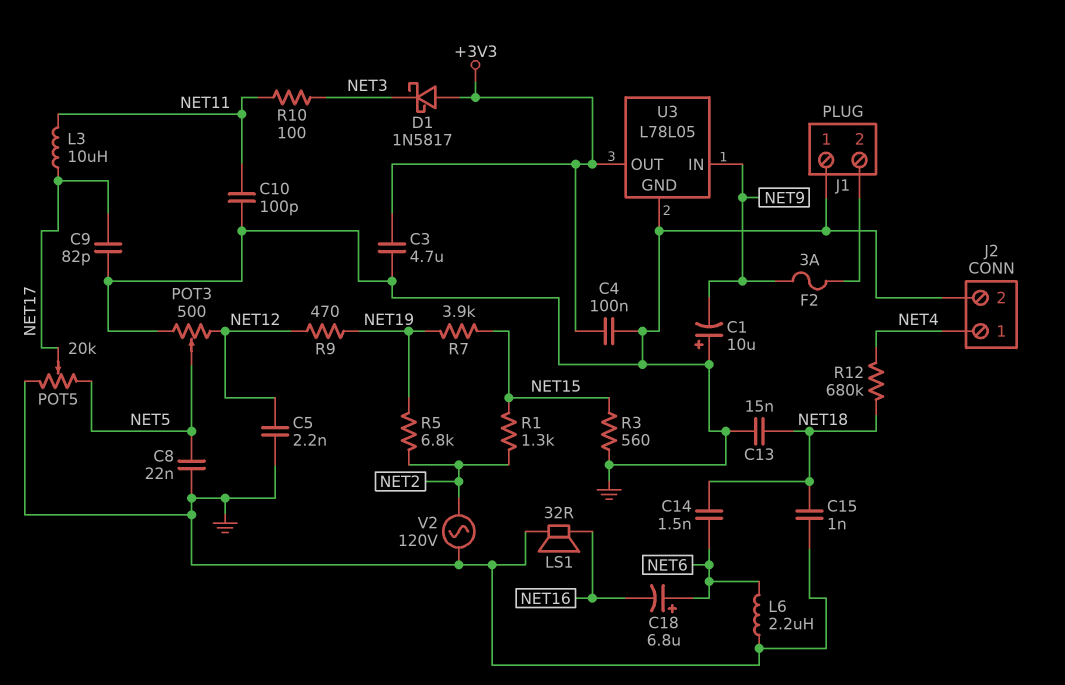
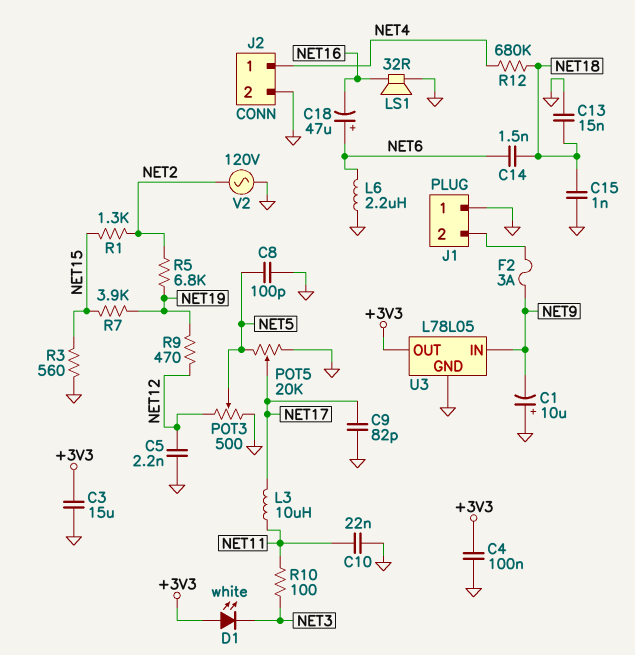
C3: 4.7uF (+3V3, GND) -> 15uF (+3V3, GND)
C8: 22nF (GND, NET5) -> 100pF (GND, NET5)
C10: 100pF (GND, NET11) -> 22nF (GND, NET11)
C18: 6.8uF (plus NET6, minus NET16) -> 47uF (plus NET6, minus NET16)
D1: schottky 1N5817 (A +3V3, K NET3) -> LED white (A +3V3, K NET3)

